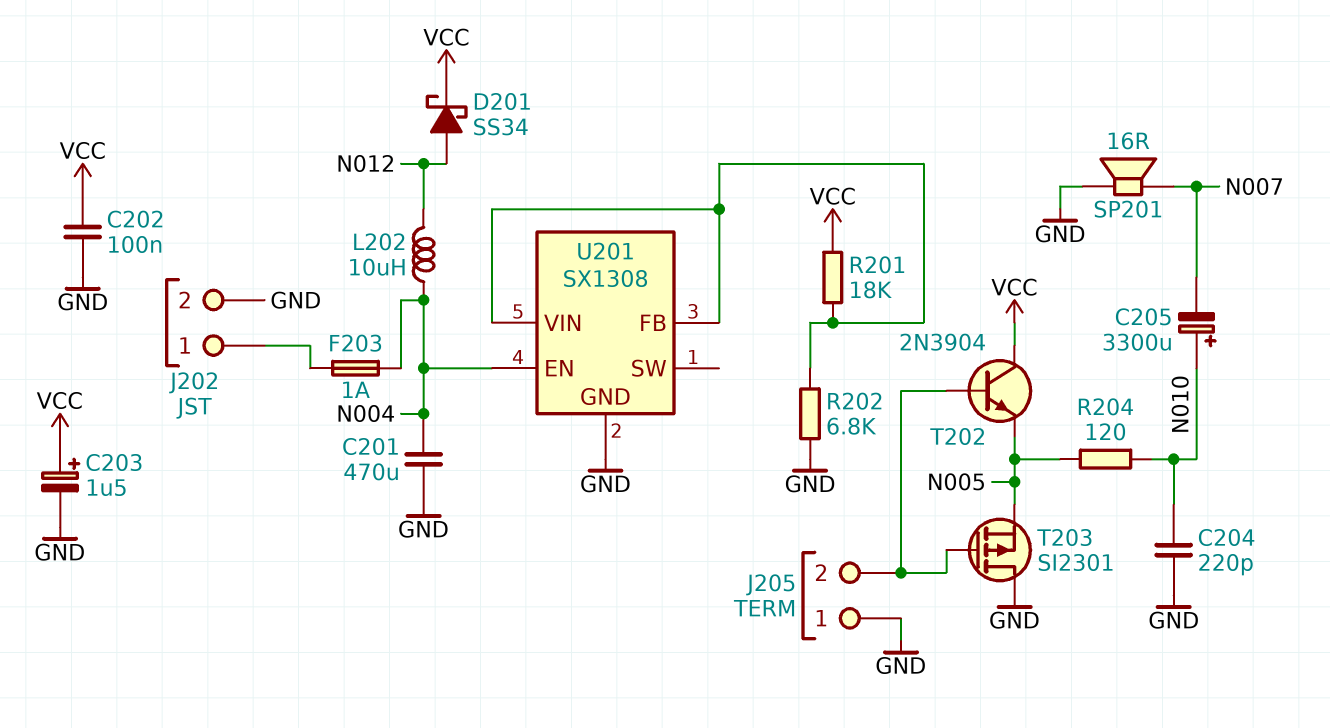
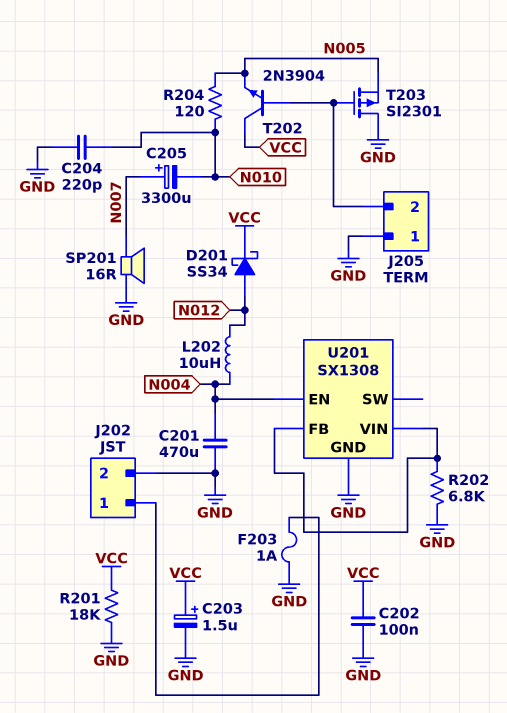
C205: 3300uF (plus N010, minus N007) -> 3300uF (plus N007, minus N010)
F203: 1A (J202/1, N004) -> 1A (GND, J202/1)
R201: 18k (U201/FB, VCC) -> 18k (GND, VCC)

